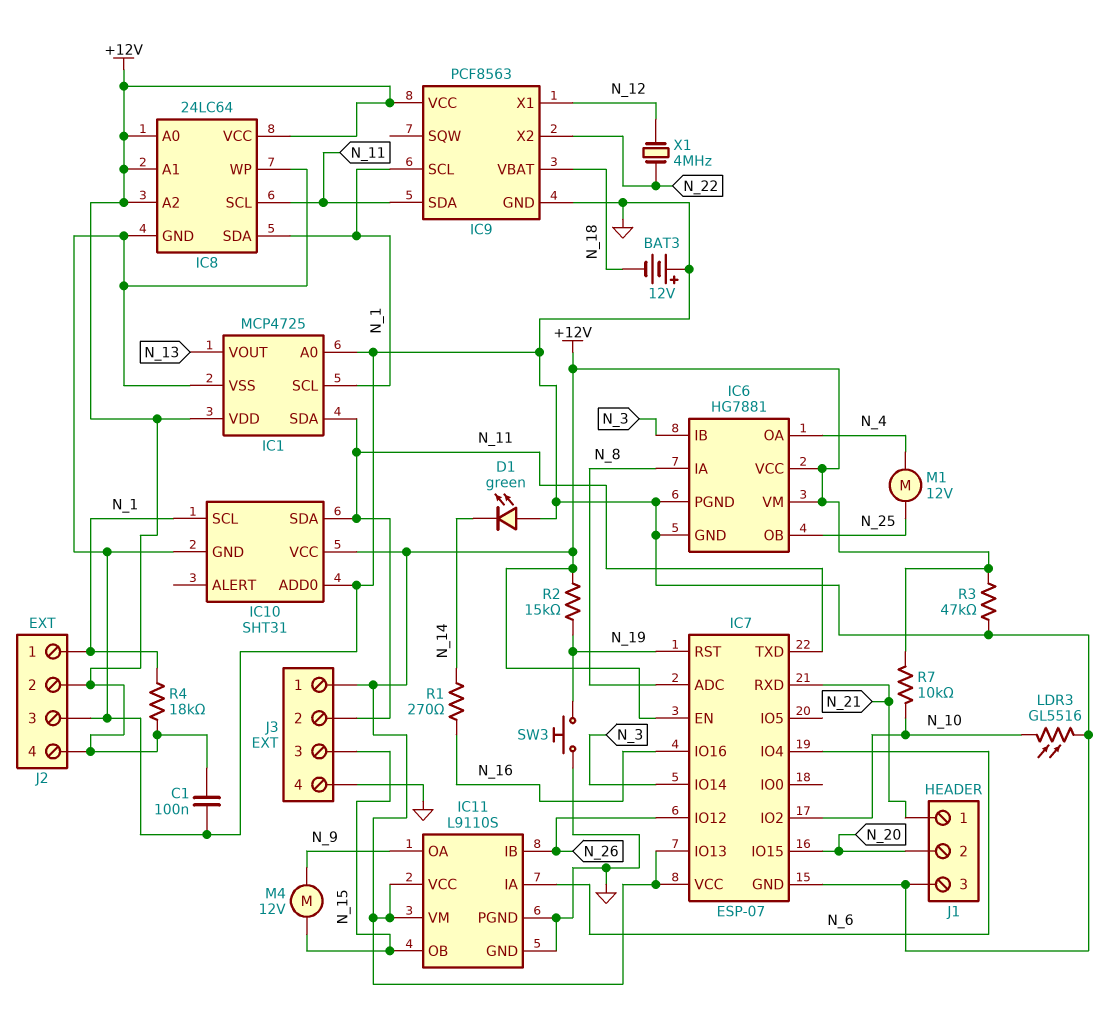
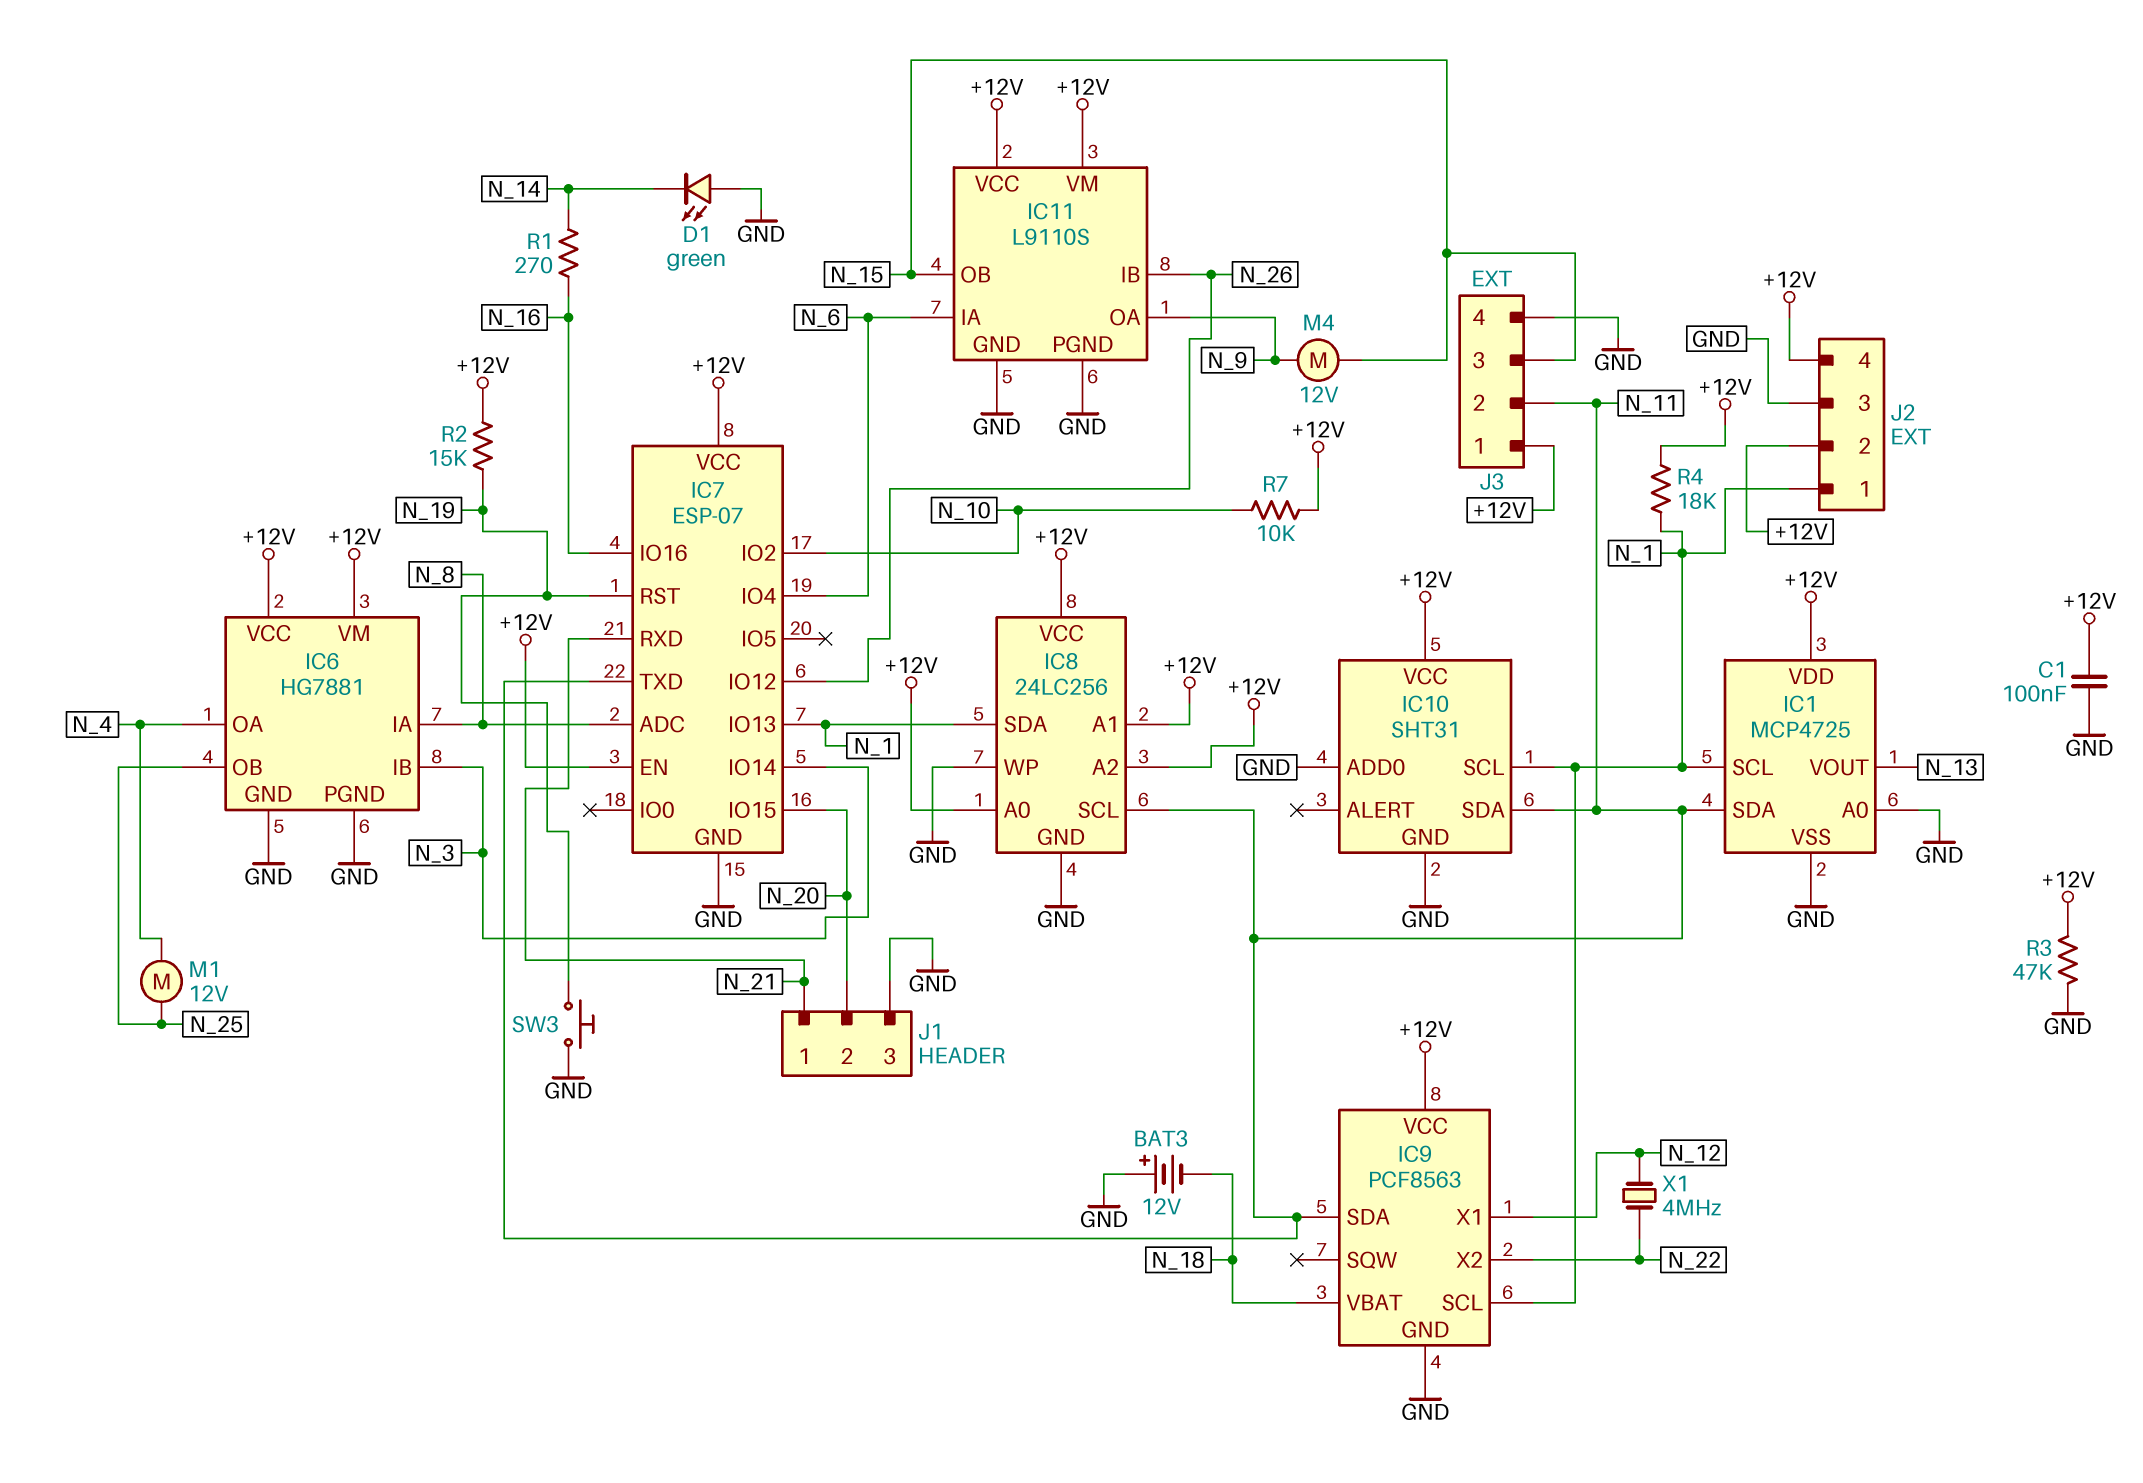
IC7 pin IO13: +12V -> N_1
IC8: 24LC64 -> 24LC256
LDR3: GL5516 (GND, N_10) -> none

